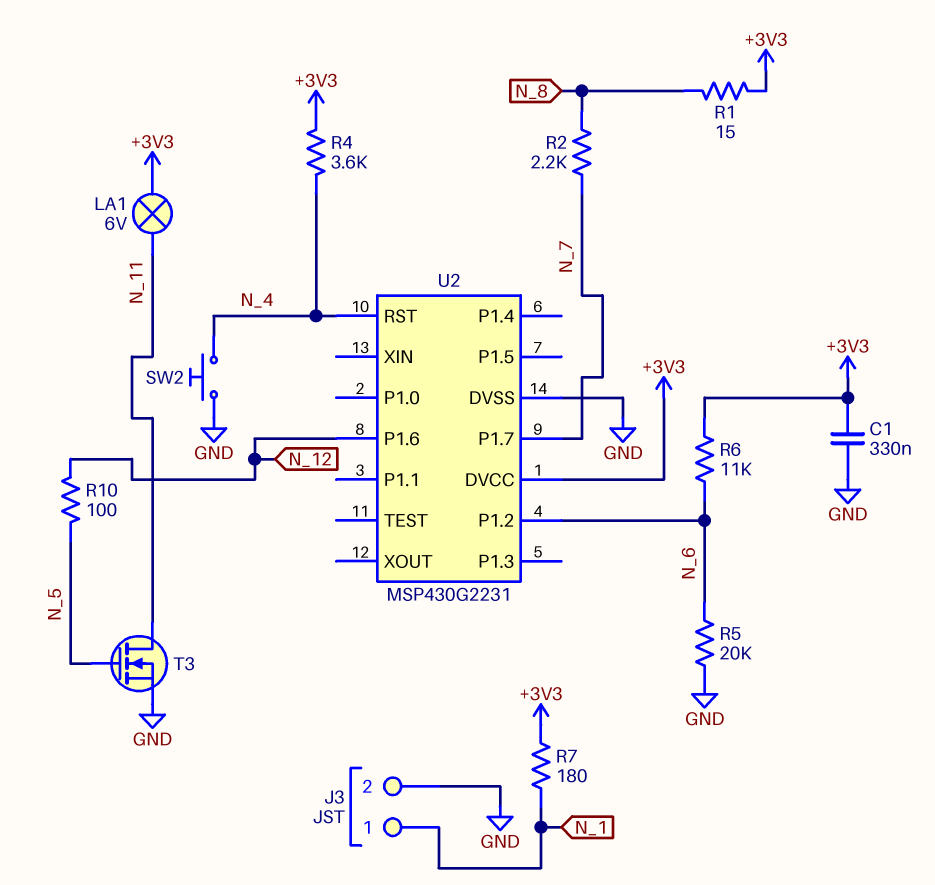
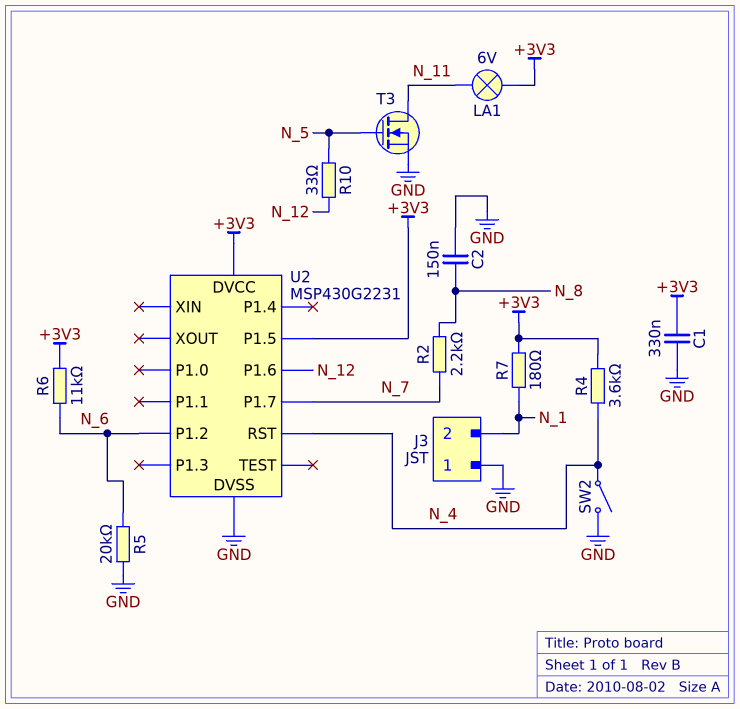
C2: none -> 150nF (GND, N_8)
J3 pin 1: N_1 -> GND
J3 pin 2: GND -> N_1
R1: 15 (+3V3, N_8) -> none
R10: 100 (N_5, N_12) -> 33 (N_5, N_12)
SW2: button (GND, N_4) -> switch (GND, N_4)
U2 pin P1.5: none -> +3V3

